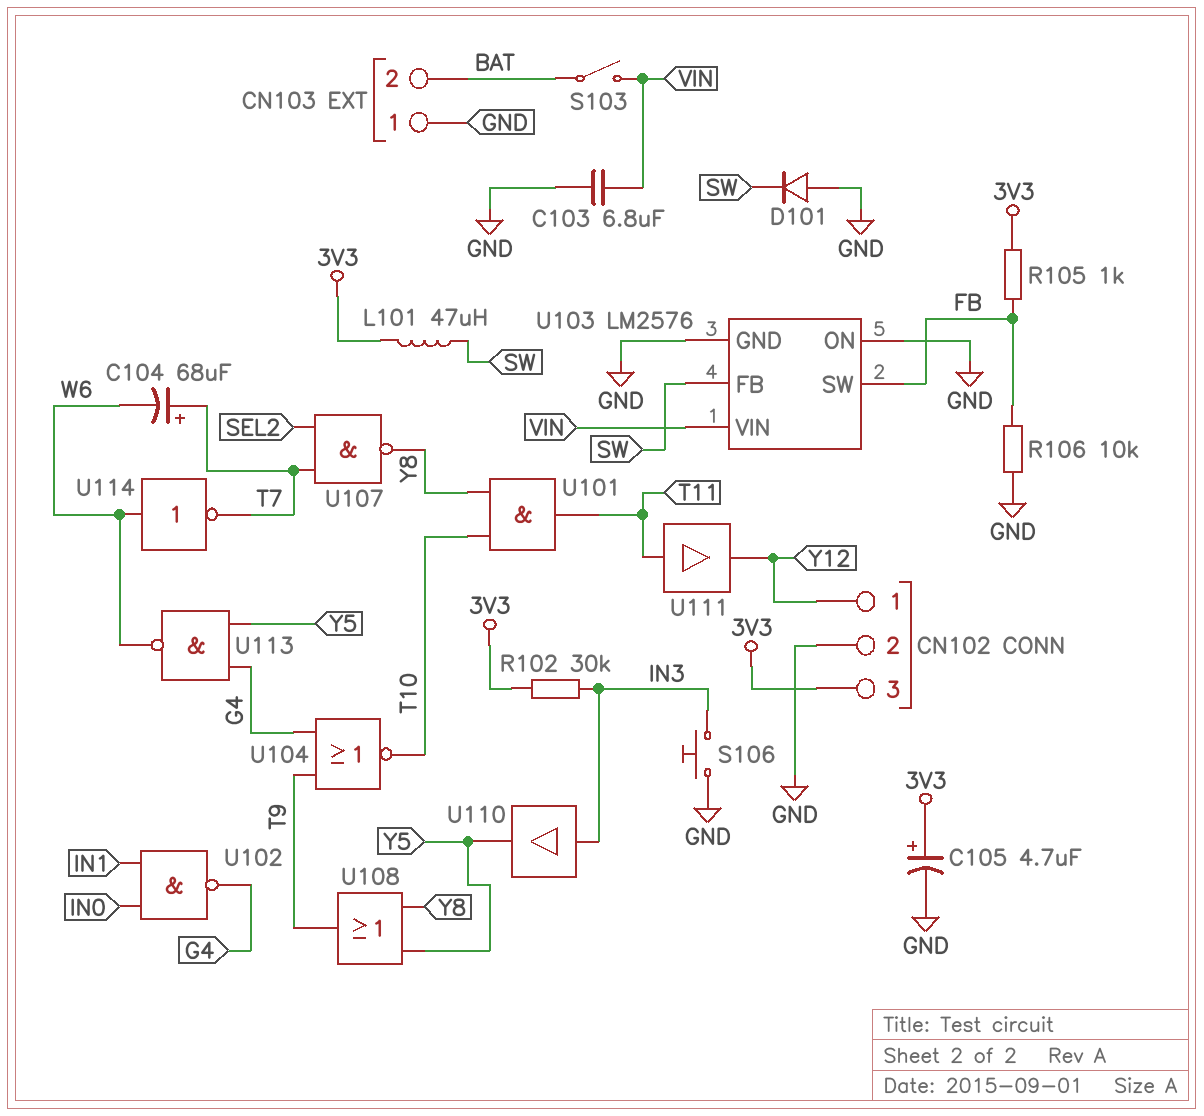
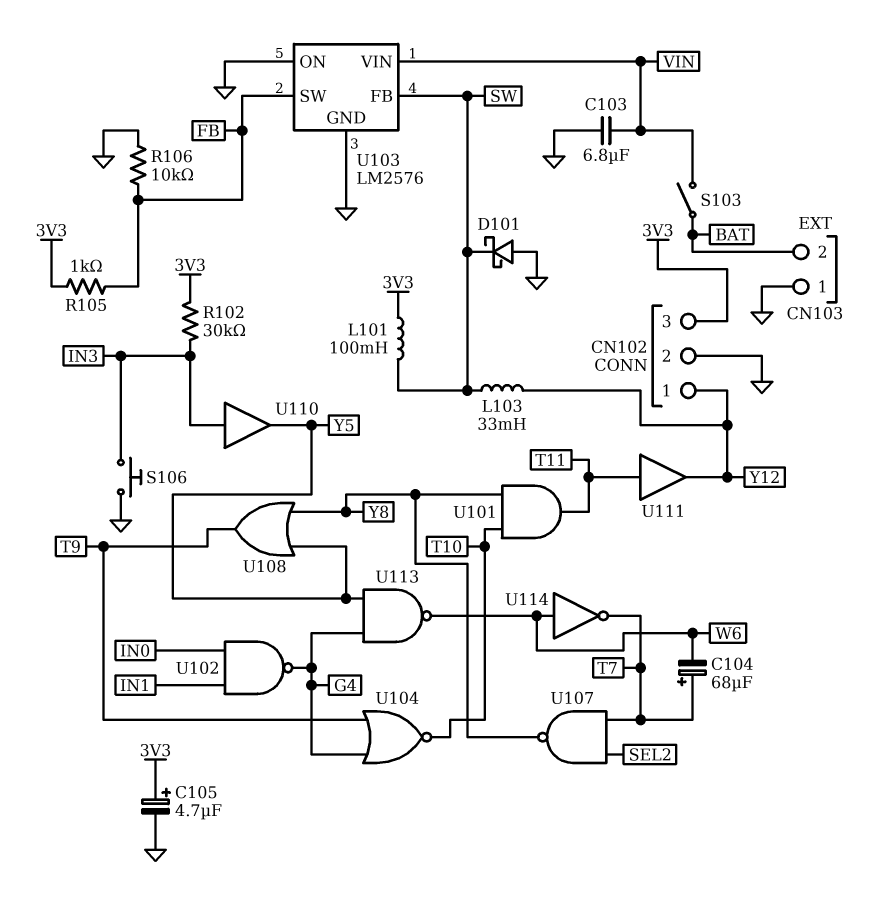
D101: diode (A GND, K SW) -> schottky (A GND, K SW)
L101: 47uH (3V3, SW) -> 100mH (3V3, SW)
L103: none -> 33mH (SW, Y12)

